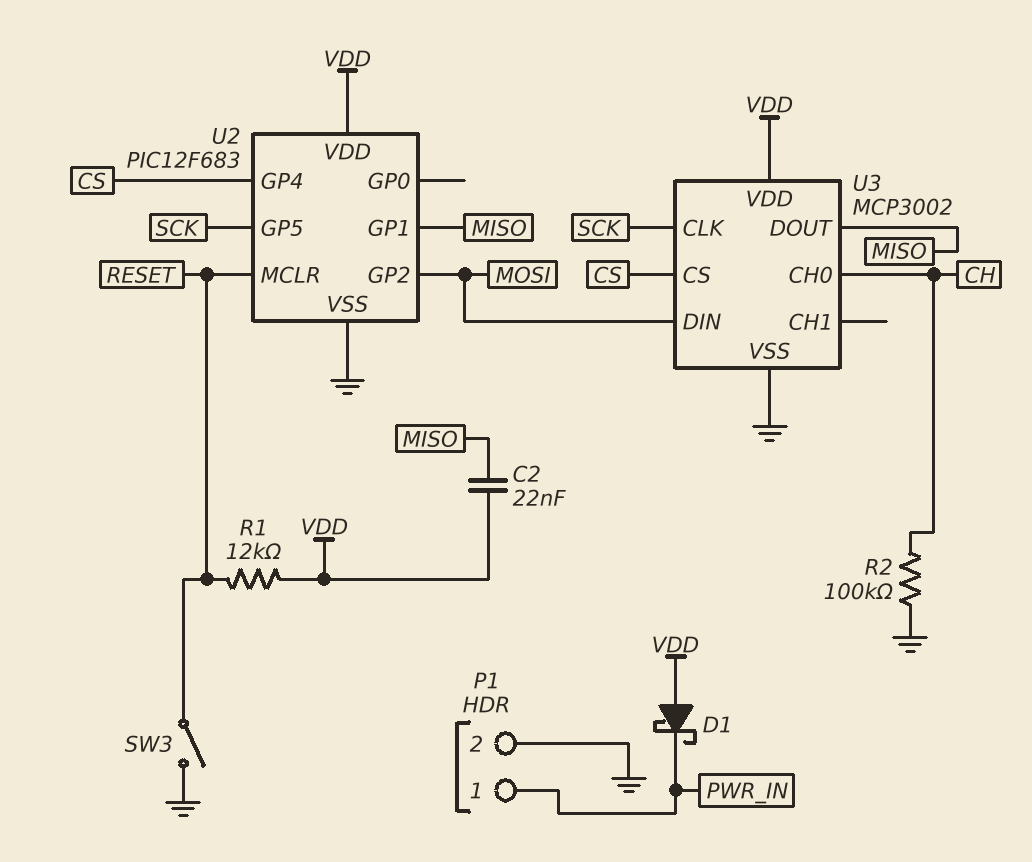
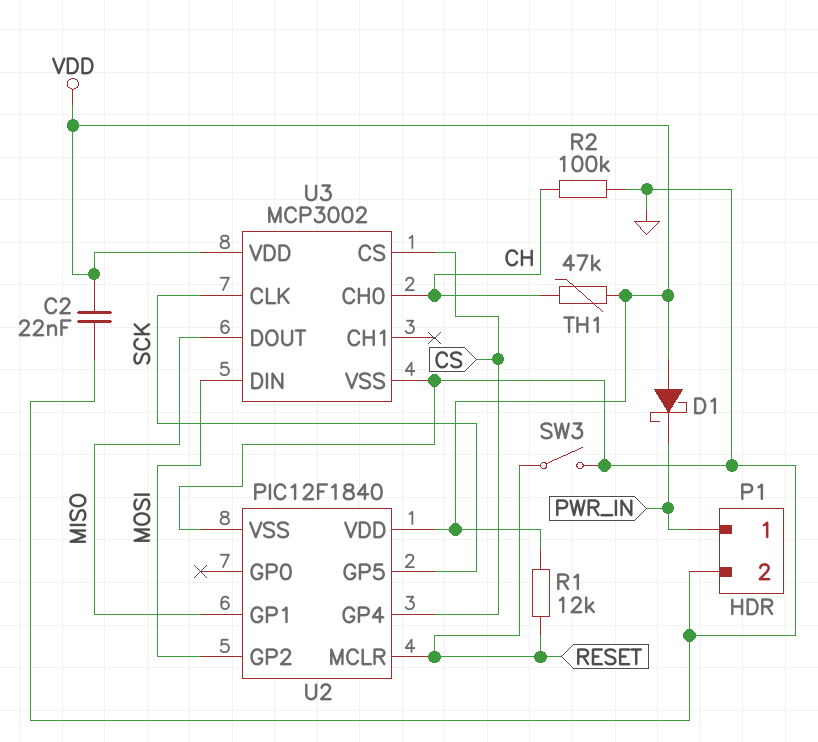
C2: 22nF (MISO, VDD) -> 22nF (GND, VDD)
TH1: none -> 47k (CH, VDD)
U2: PIC12F683 -> PIC12F1840

